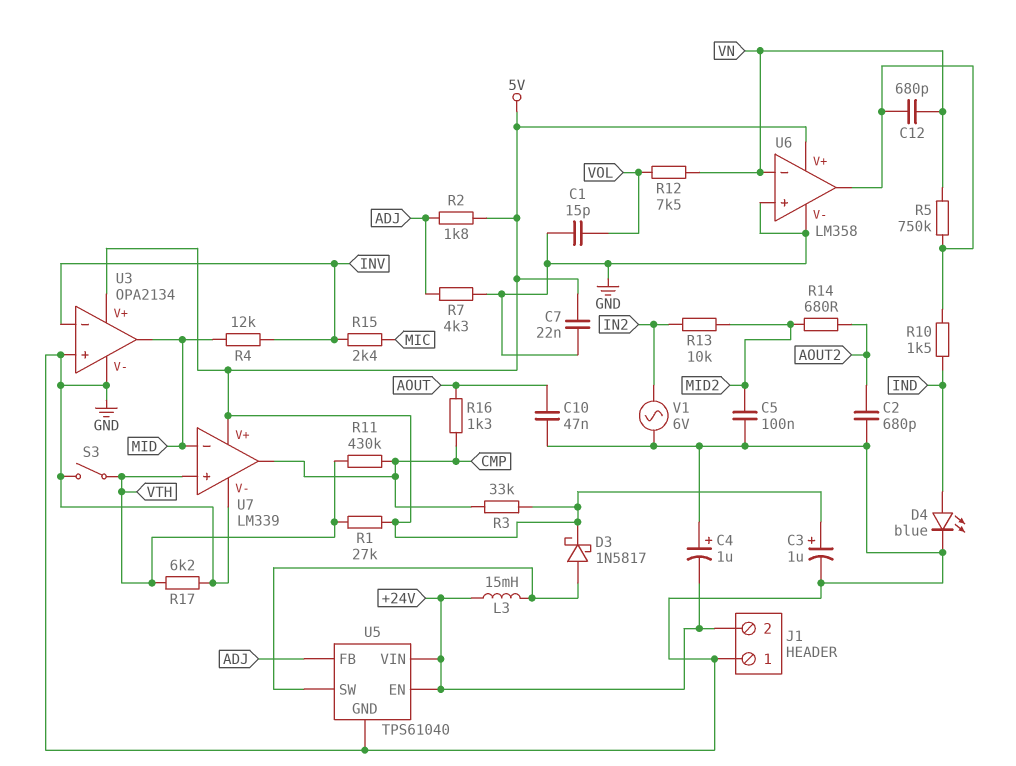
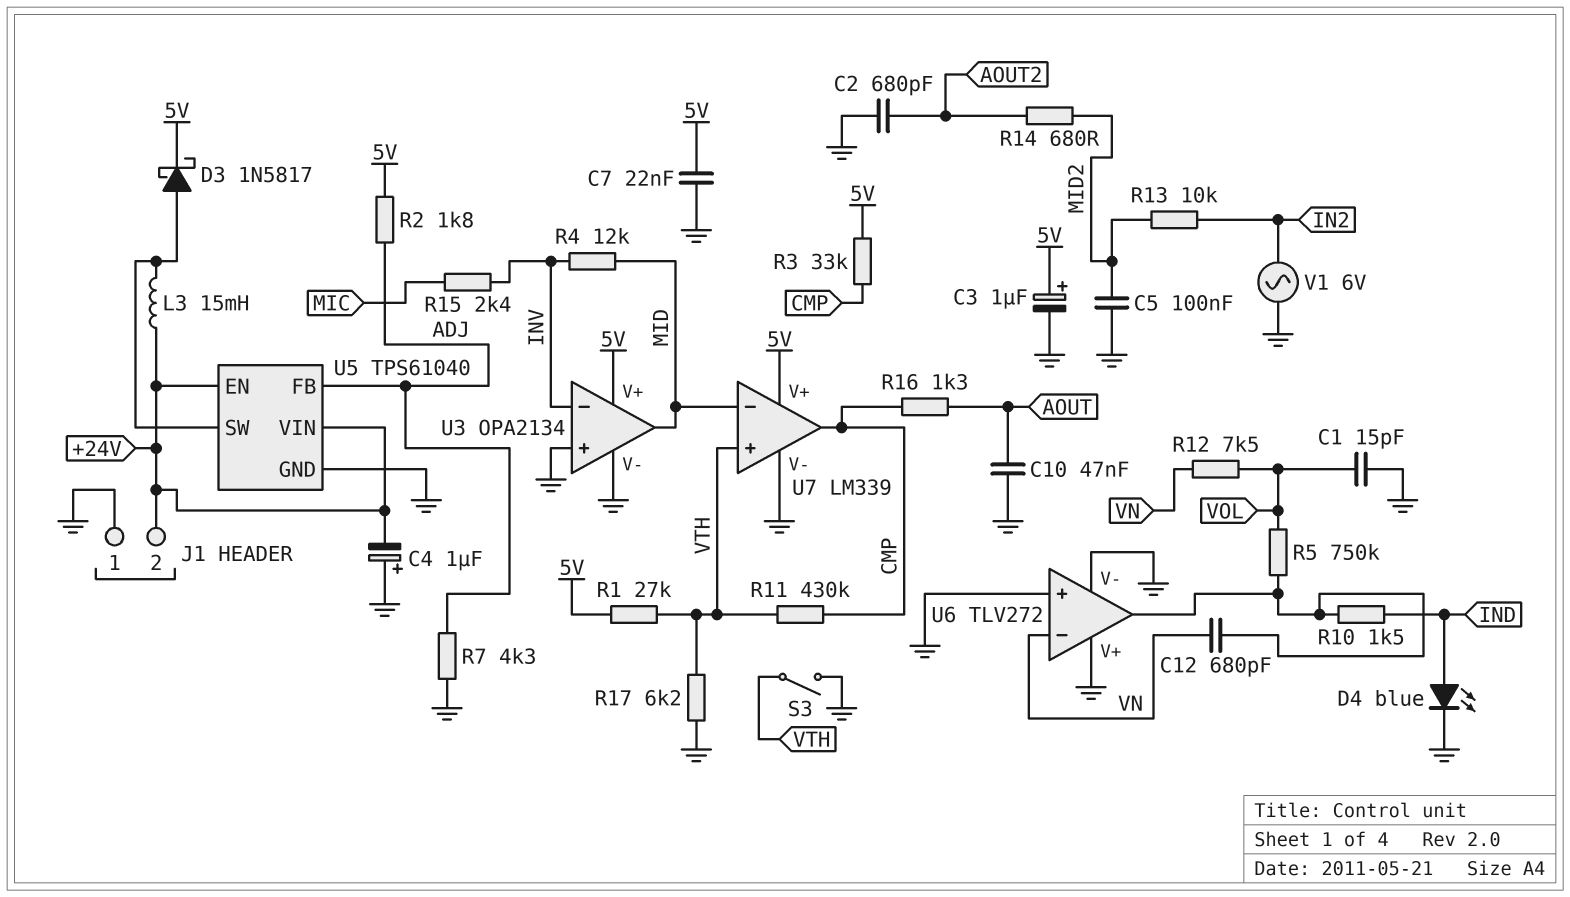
R5: 750k (U6/out, VN) -> 750k (U6/out, VOL)
U6: LM358 -> TLV272
U6 pin V+: 5V -> GND

